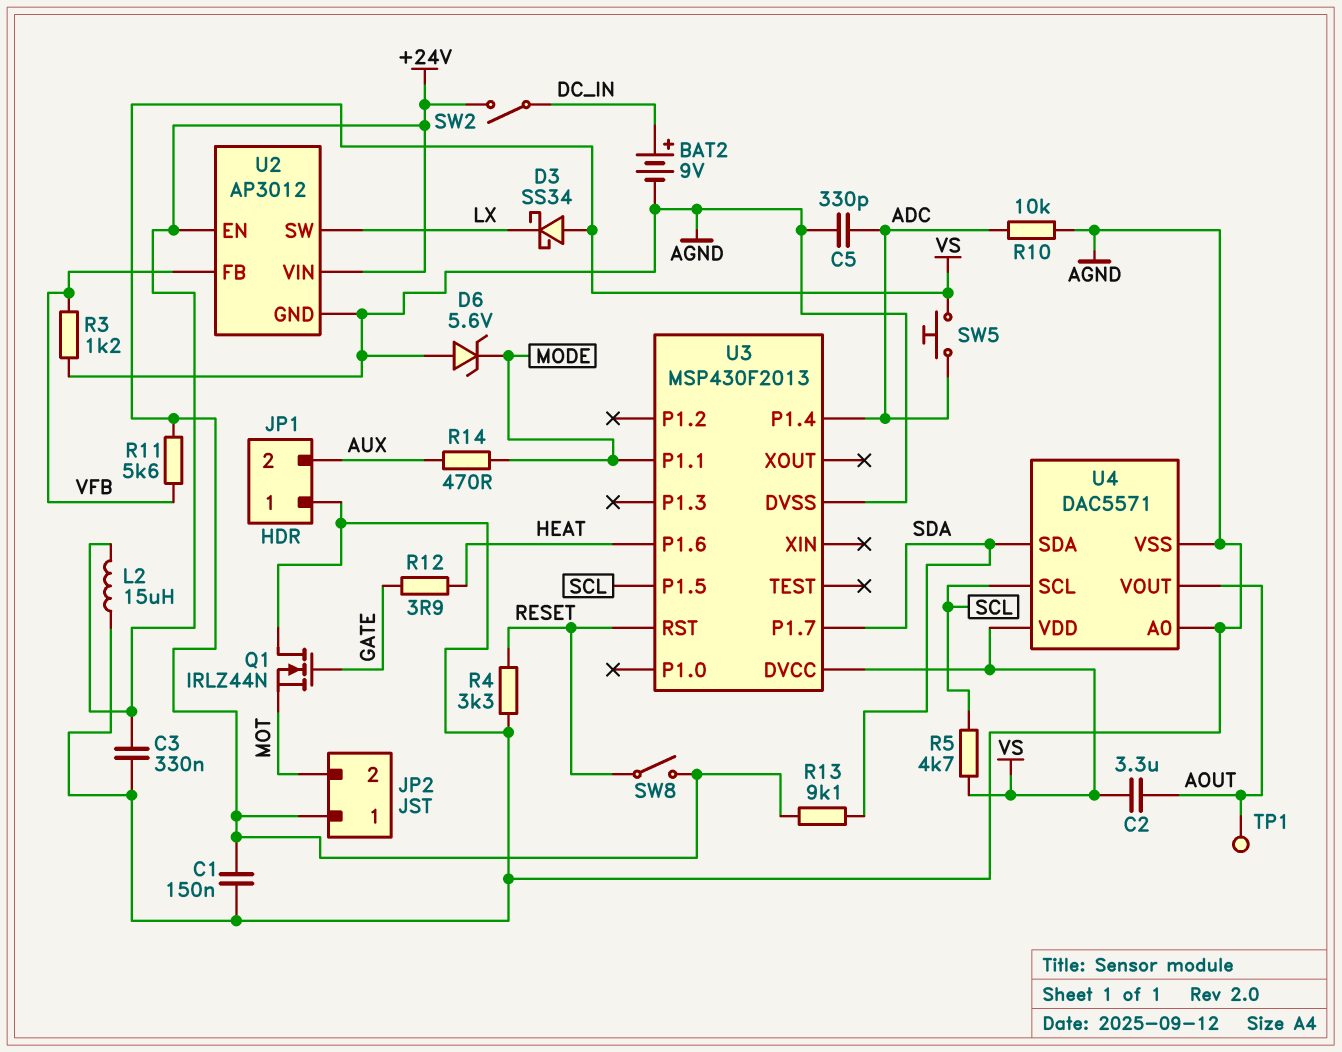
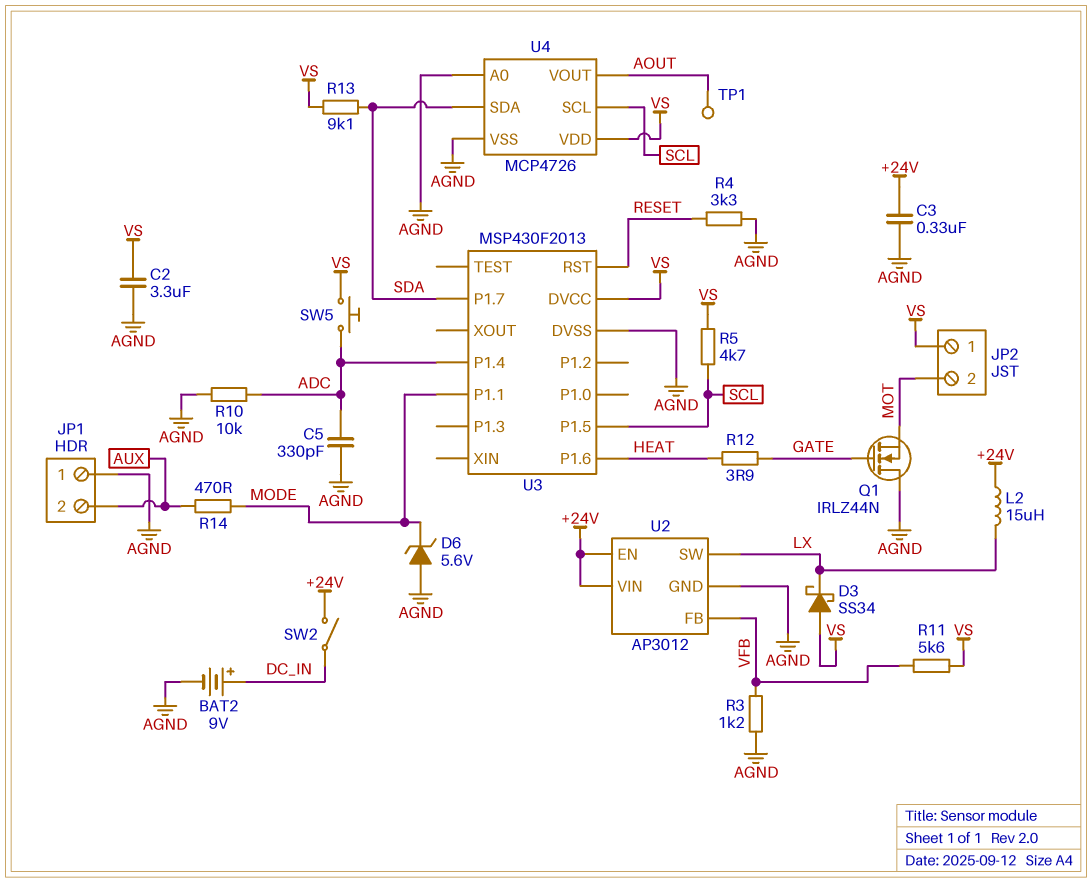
C1: 150nF (AGND, VS) -> none
C2: 3.3uF (AOUT, VS) -> 3.3uF (AGND, VS)
L2: 15uH (+24V, AGND) -> 15uH (+24V, LX)
SW8: switch (RESET, VS) -> none
U4: DAC5571 -> MCP4726

